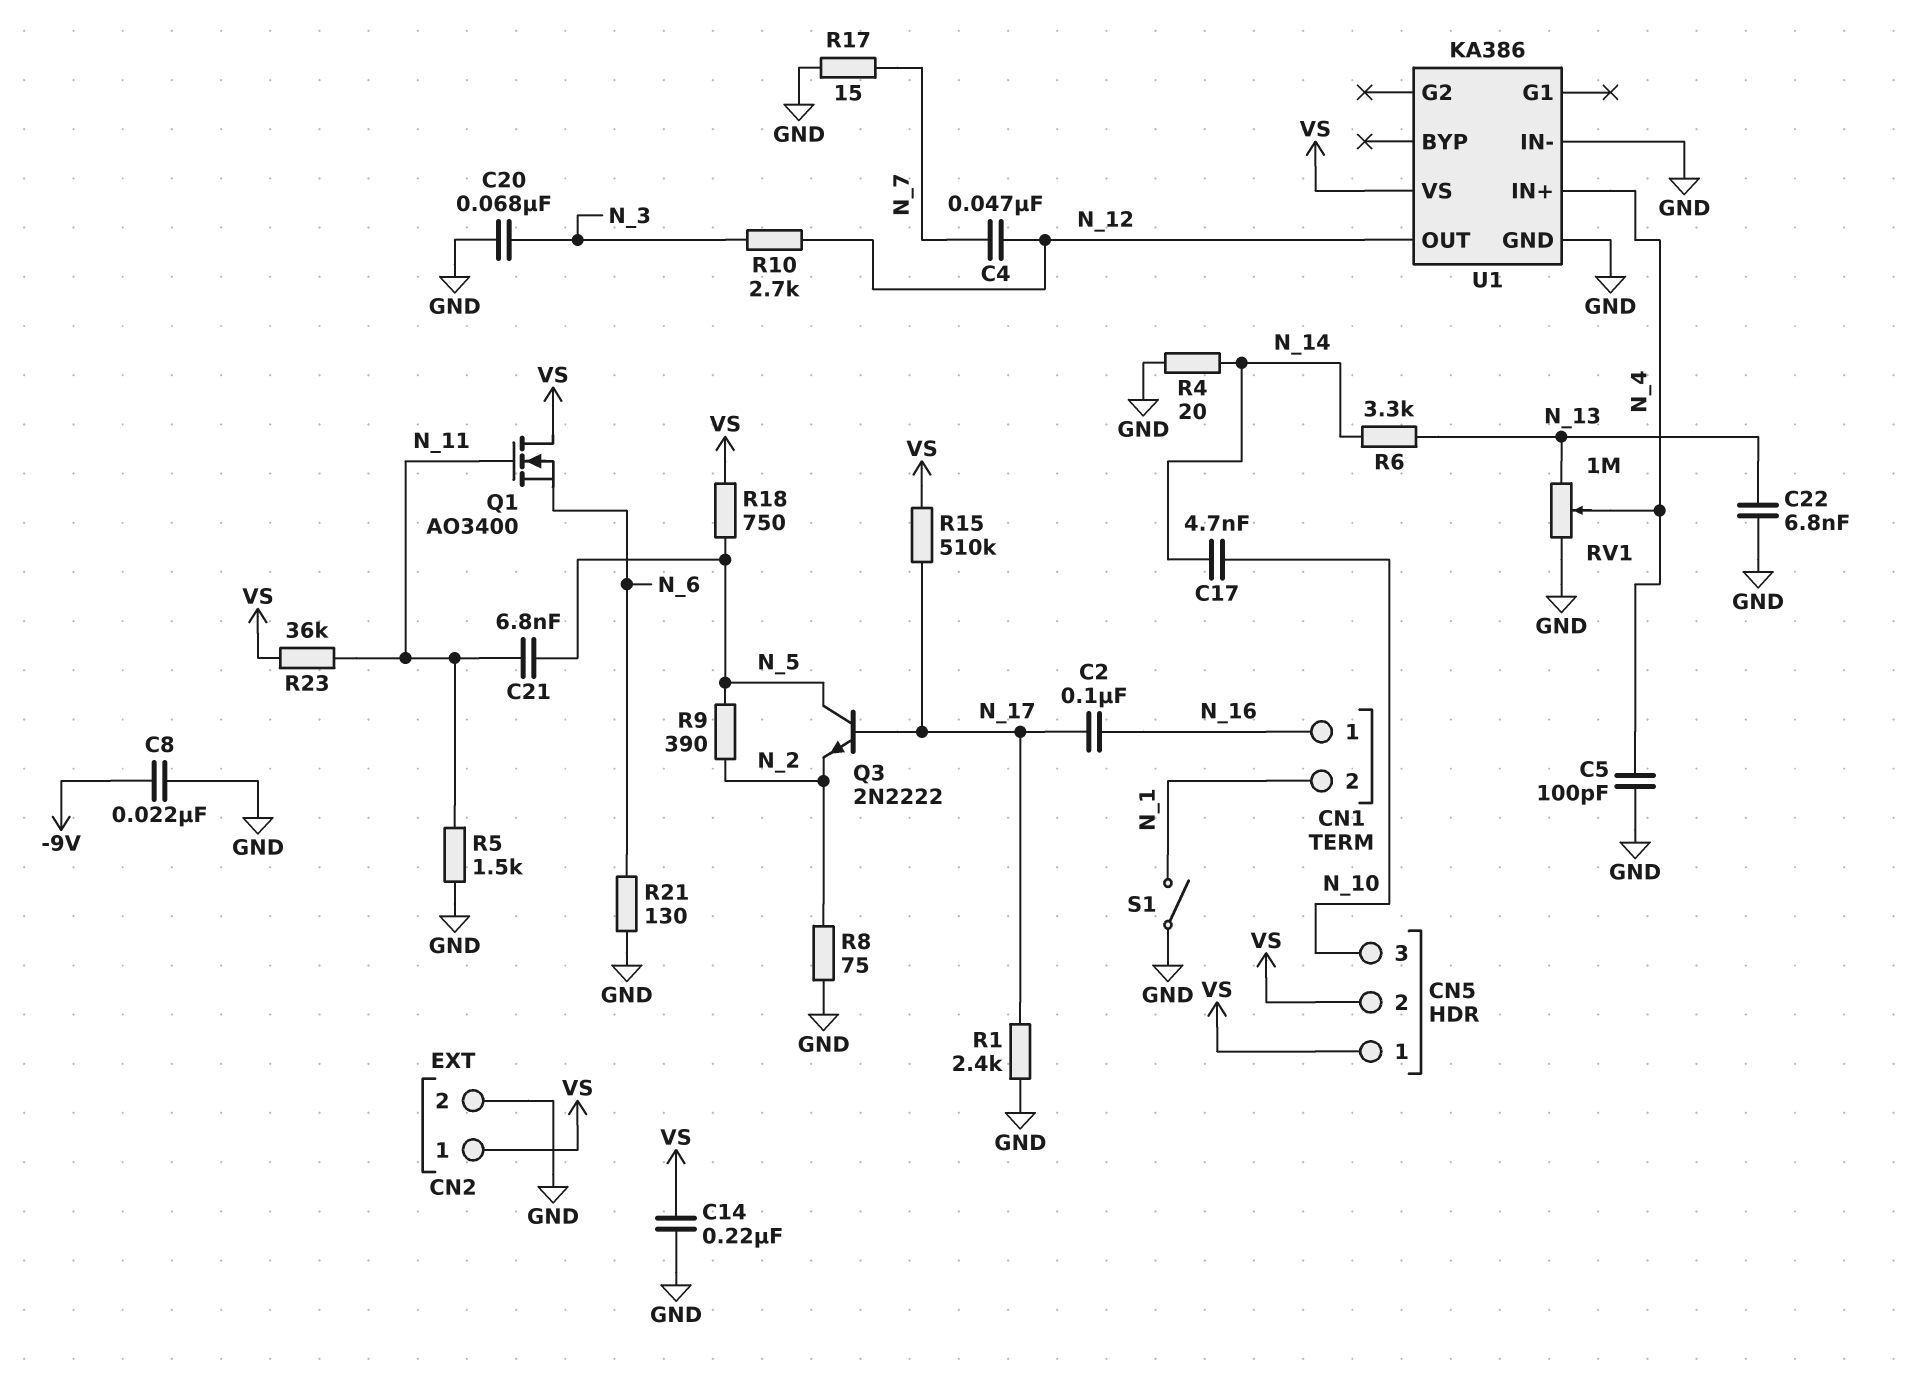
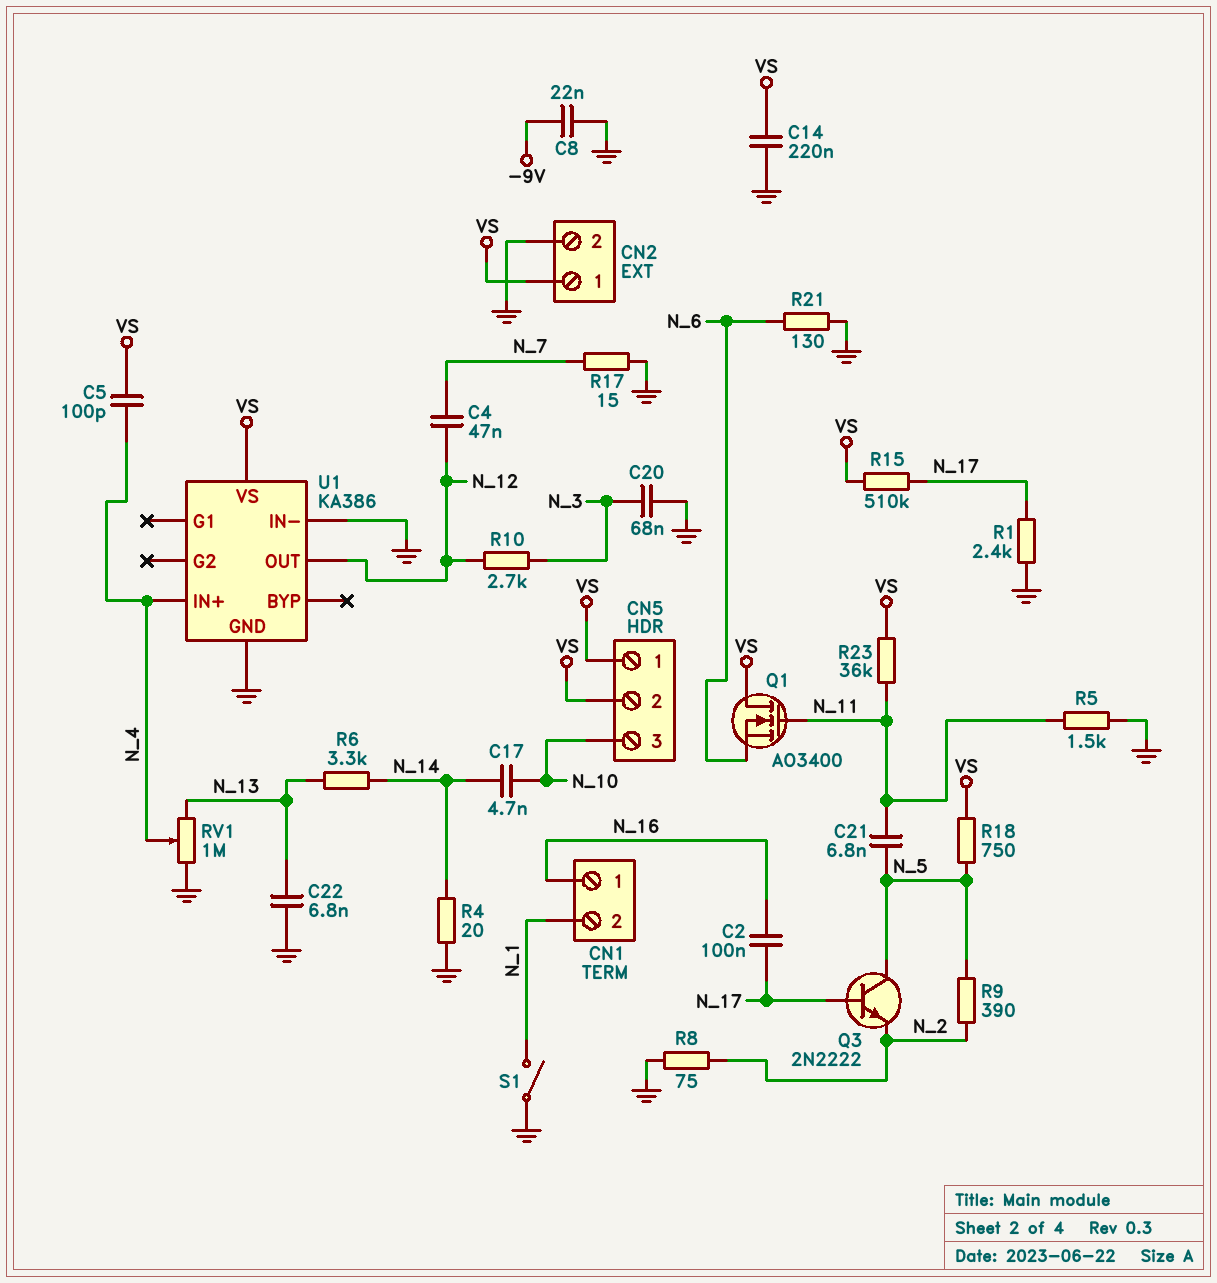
C5: 100pF (GND, N_4) -> 100pF (N_4, VS)

